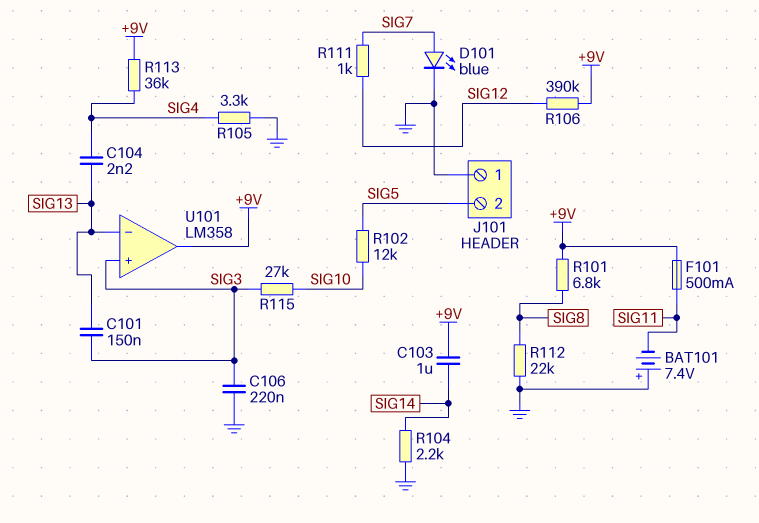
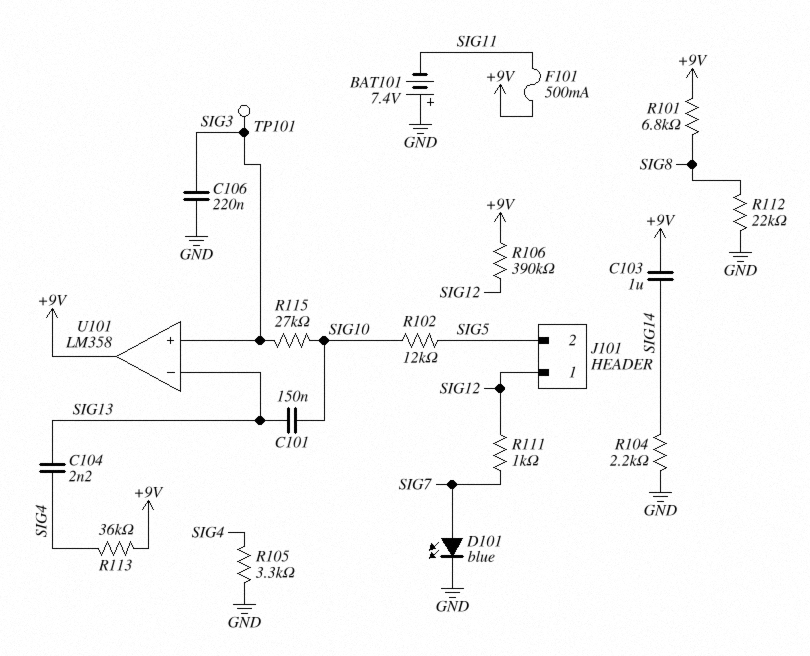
C101: 150nF (SIG3, SIG13) -> 150nF (SIG10, SIG13)
J101 pin 1: GND -> SIG12
TP101: none -> test point (SIG3)

